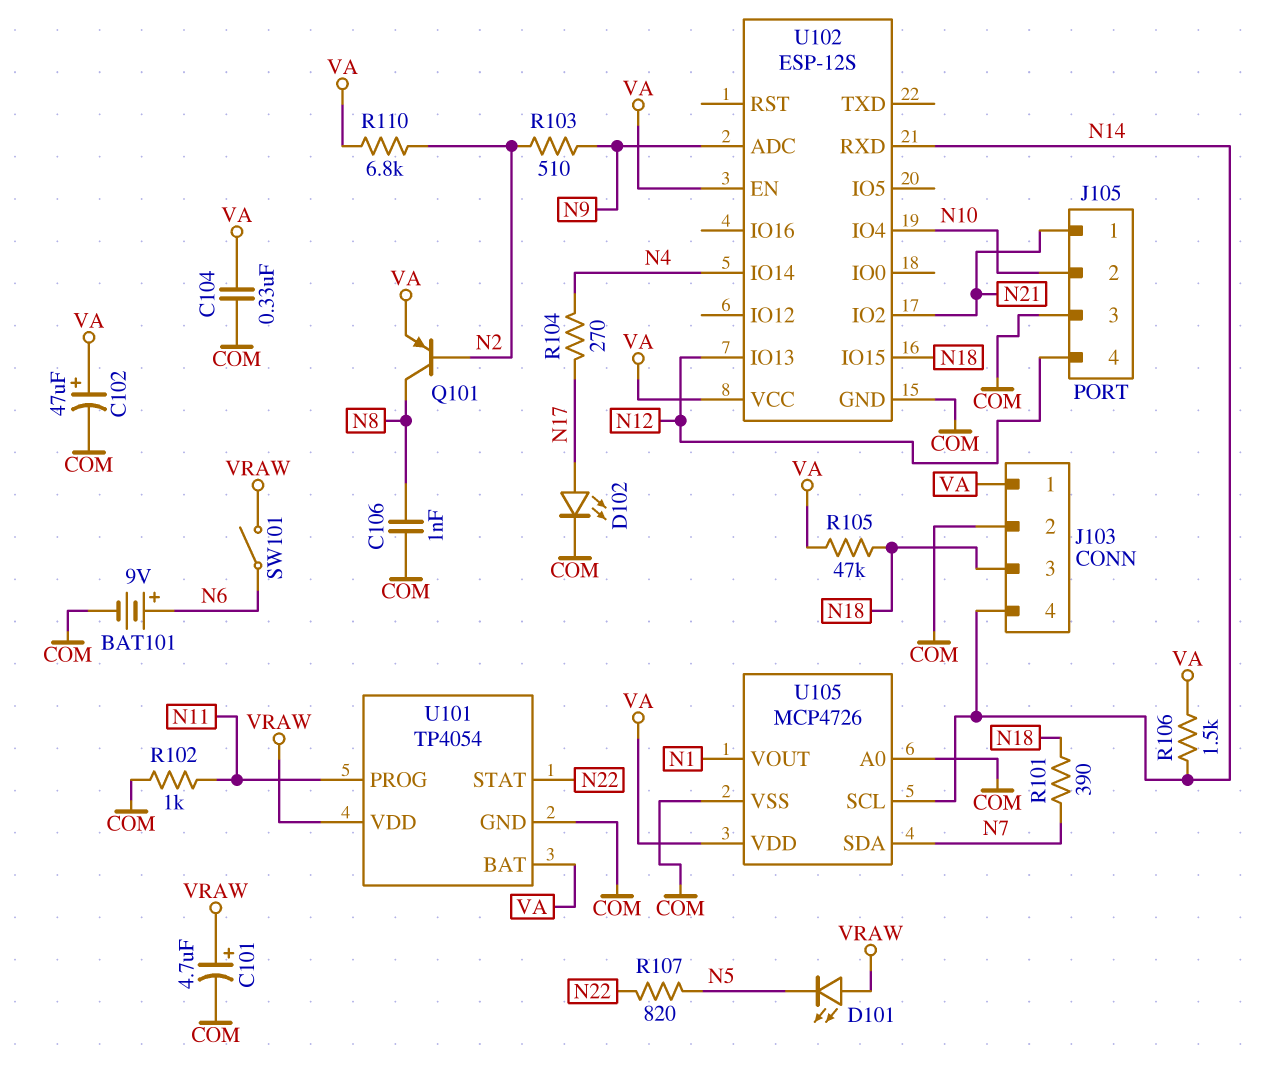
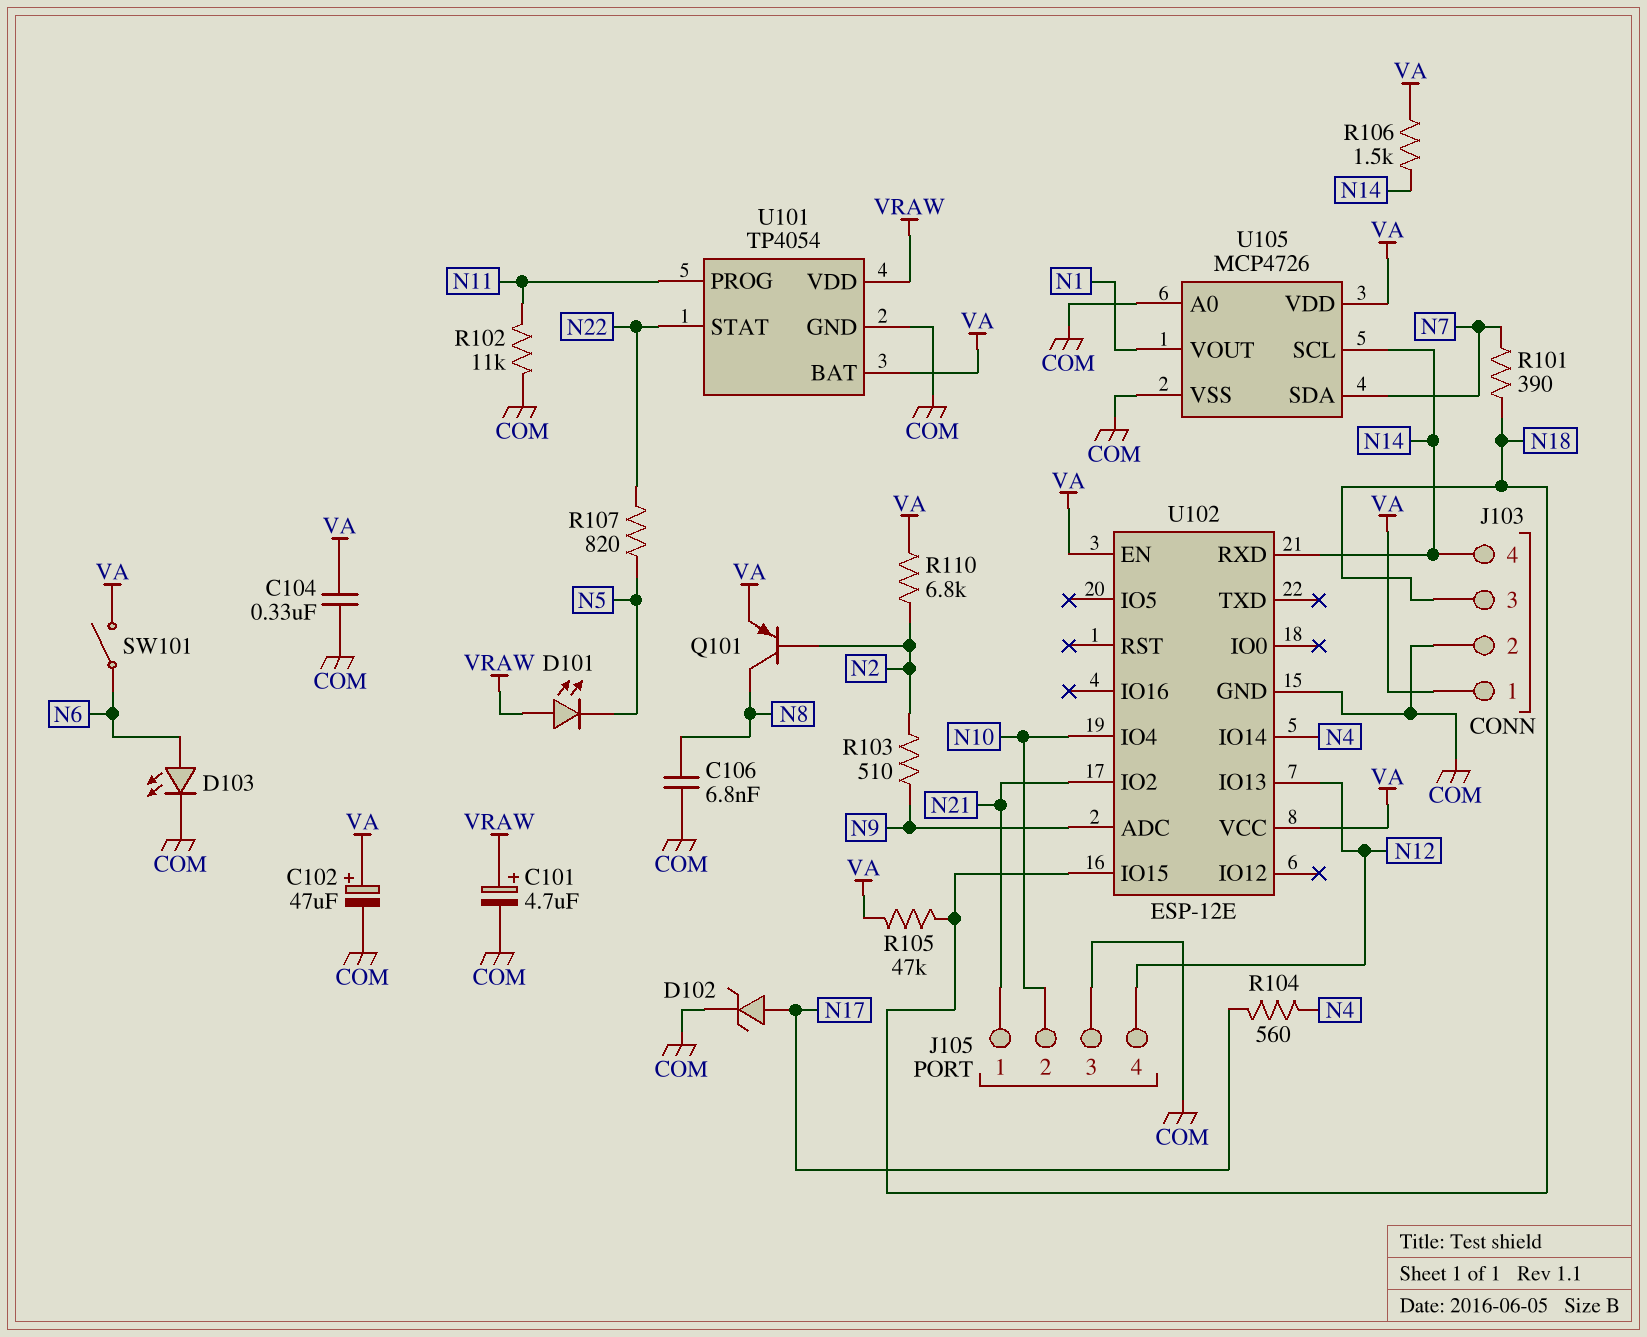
BAT101: 9V (plus N6, minus COM) -> none
C106: 1nF (COM, N8) -> 6.8nF (COM, N8)
D102: LED (A N17, K COM) -> zener (A N17, K COM)
D103: none -> LED (A N6, K COM)
R102: 1k (COM, N11) -> 11k (COM, N11)
R104: 270 (N4, N17) -> 560 (N4, N17)
SW101: switch (N6, VRAW) -> switch (N6, VA)
U102: ESP-12S -> ESP-12E

